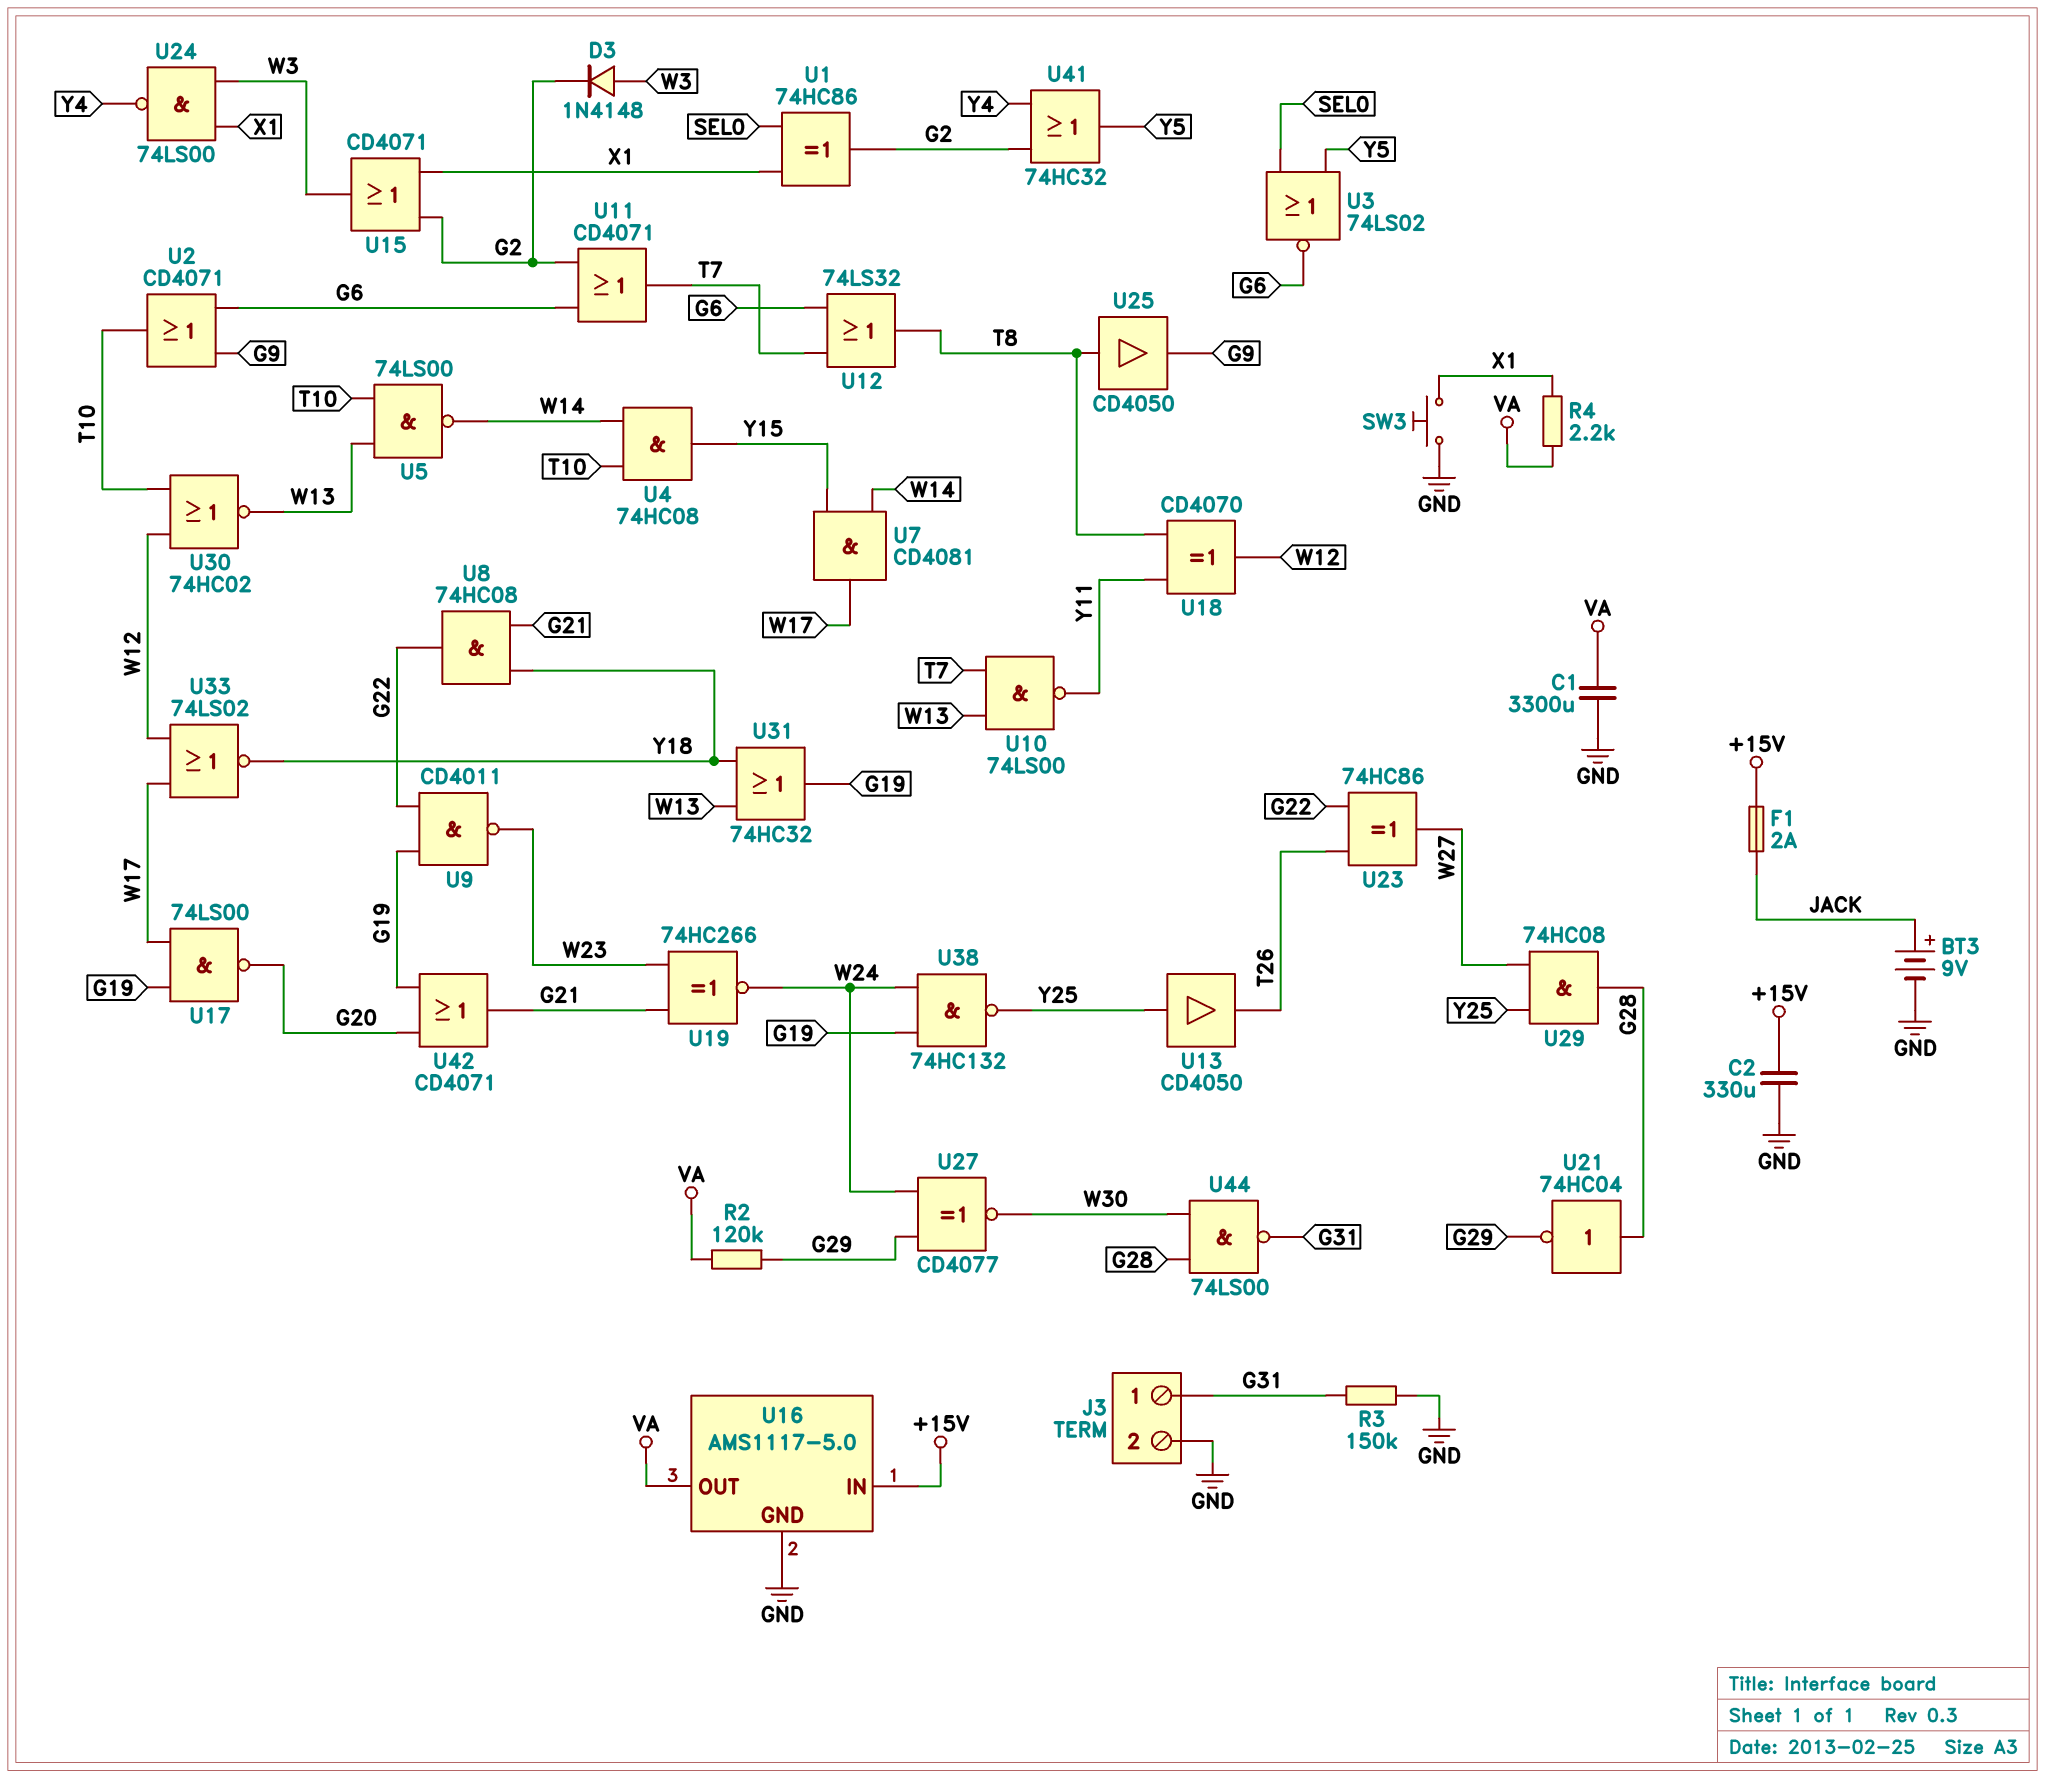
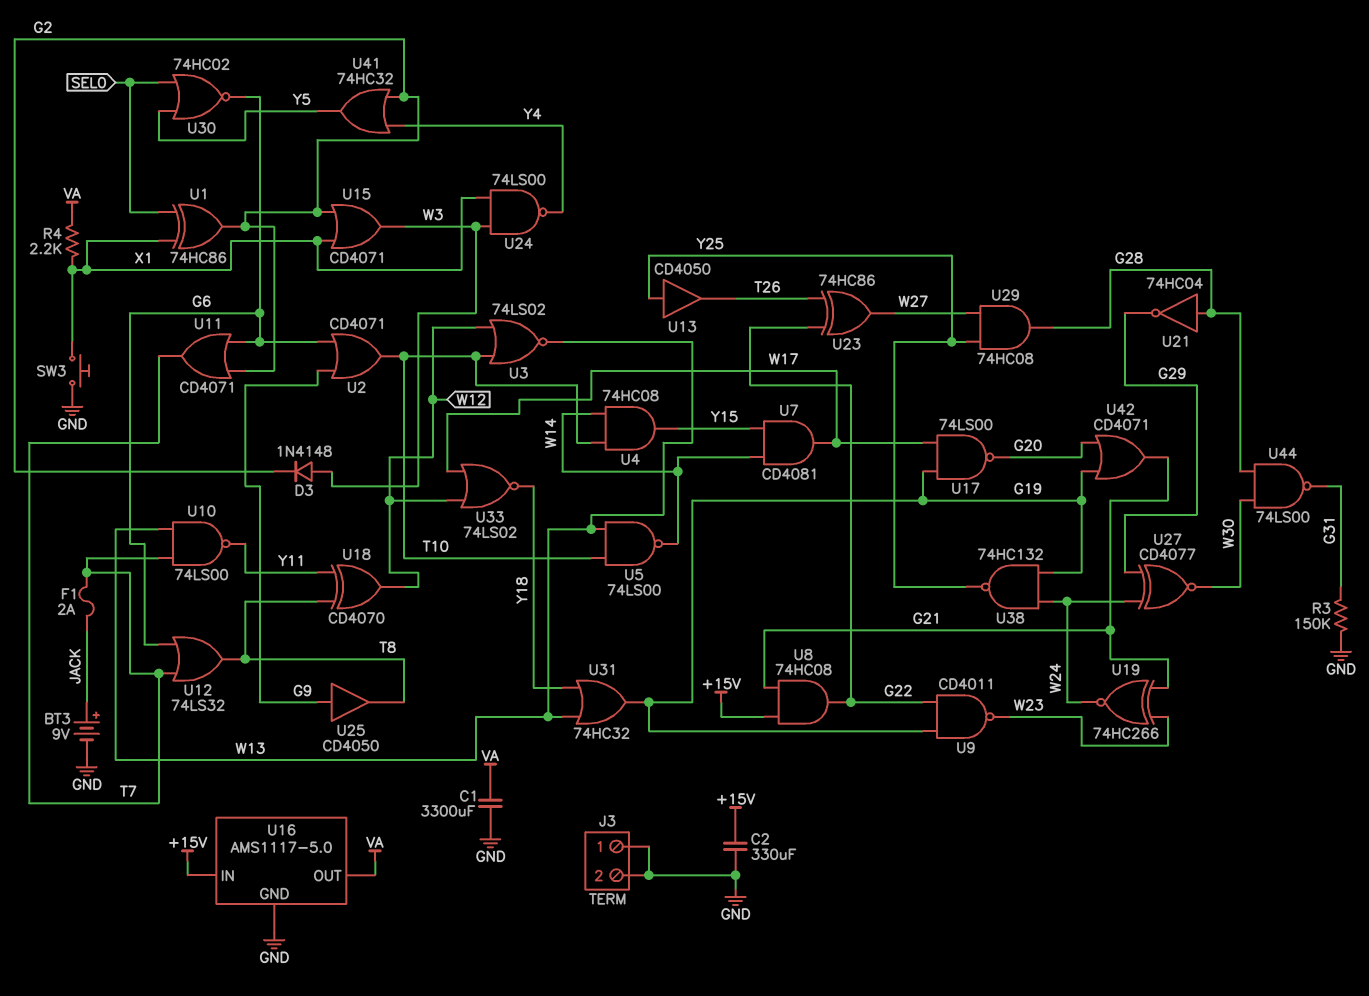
F1: 2A (+15V, JACK) -> 2A (JACK, T7)
J3 pin 1: G31 -> GND
R2: 120k (G29, VA) -> none
U3: NOR 74LS02 (in SEL0, in Y5, out G6) -> NOR 74LS02 (in T10, in W12, out W13)
U8: AND 74HC08 (in G21, in Y18, out G22) -> AND 74HC08 (in +15V, in G21, out G22)
U25: buffer CD4050 (in T8, out G9) -> buffer CD4050 (in G9, out T8)
U30: NOR 74HC02 (in T10, in W12, out W13) -> NOR 74HC02 (in SEL0, in Y5, out G6)

